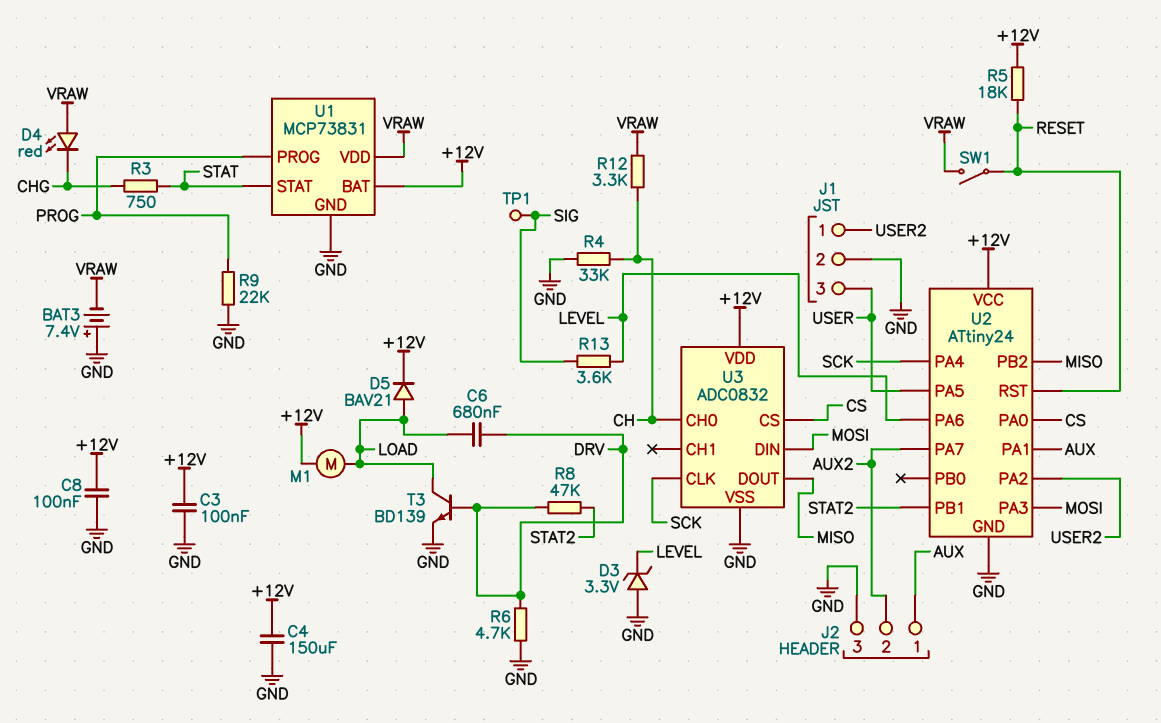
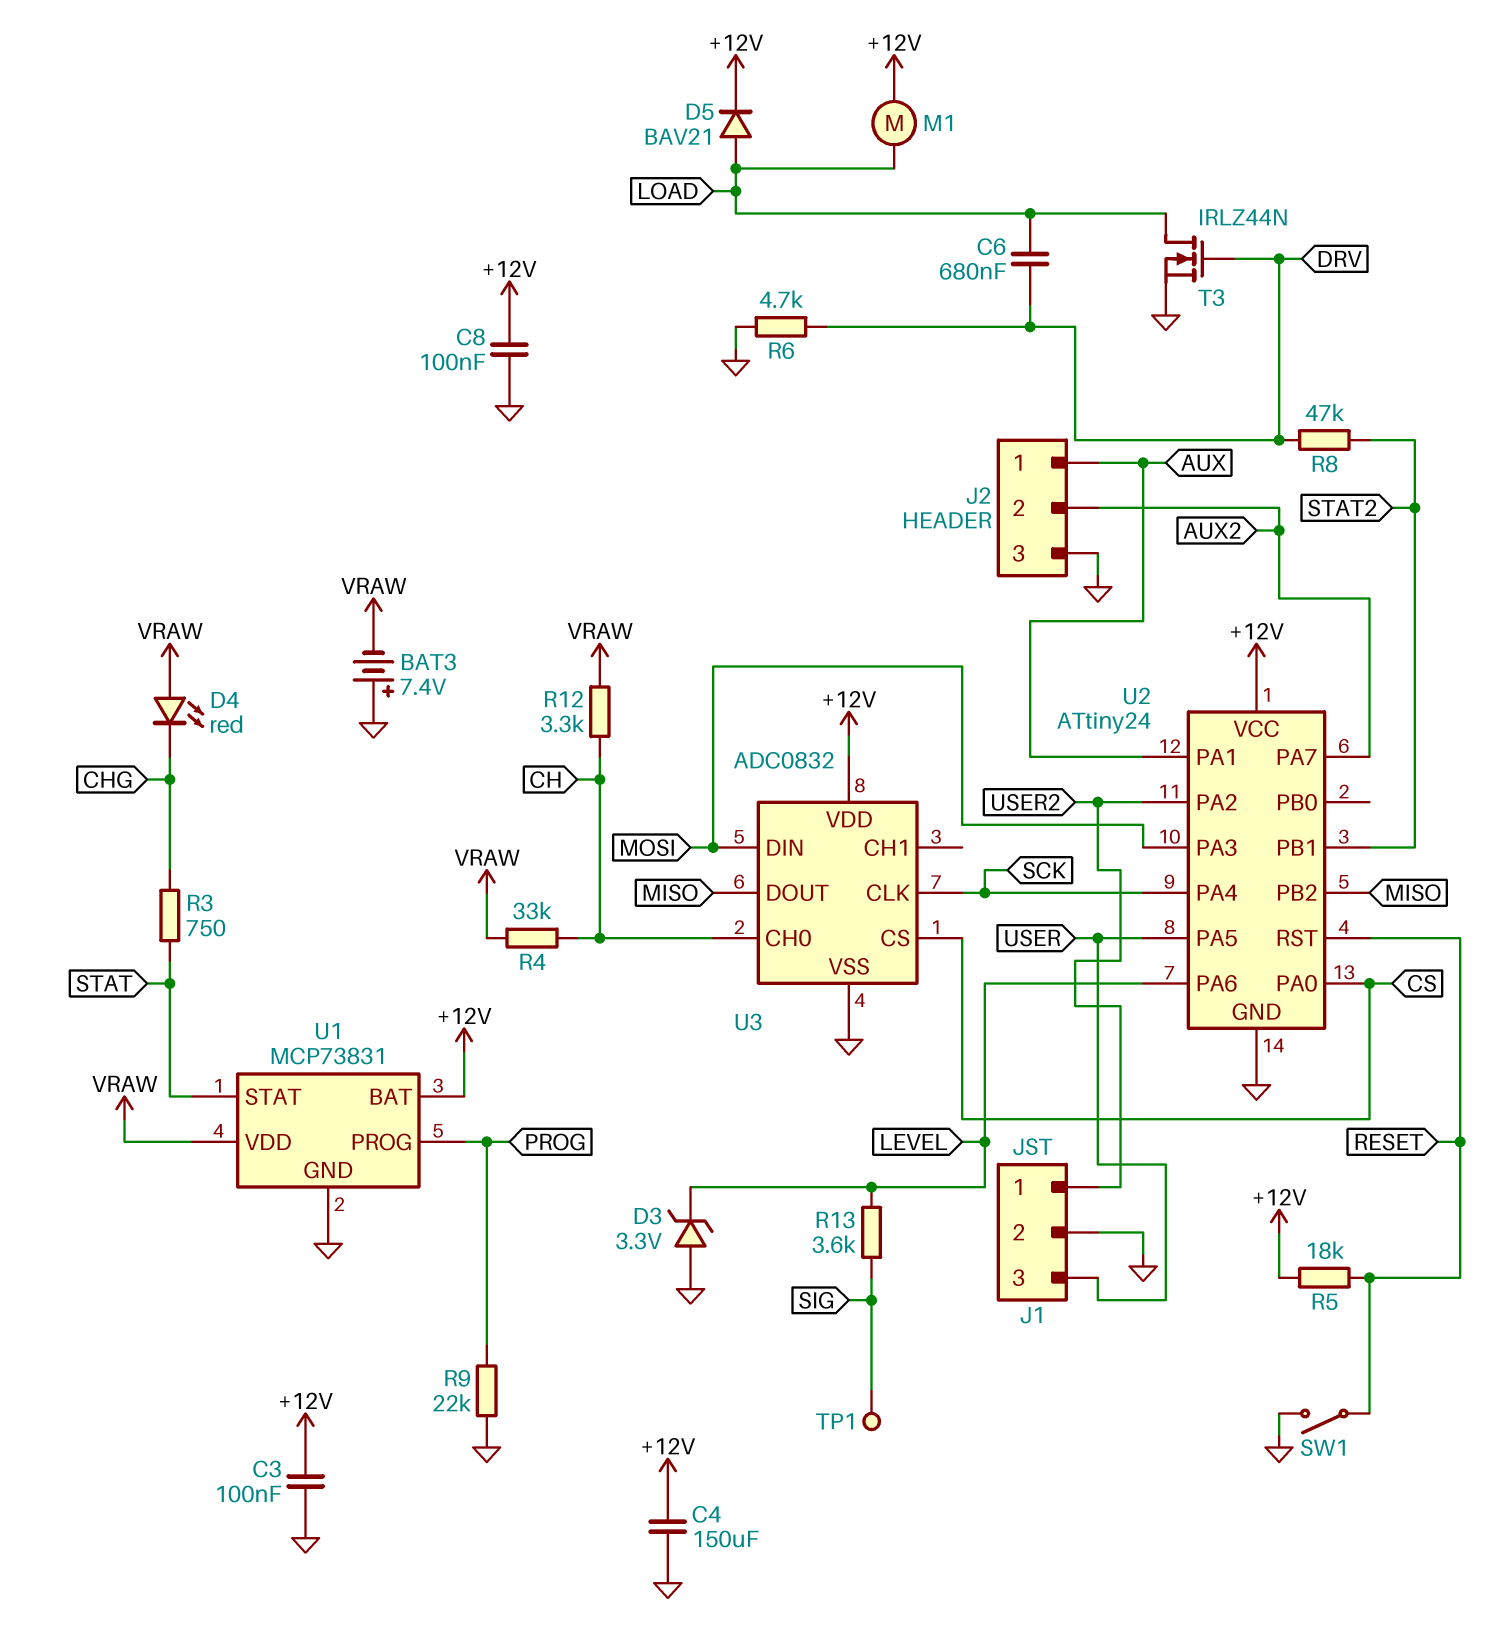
R4: 33k (CH, GND) -> 33k (CH, VRAW)
SW1: switch (RESET, VRAW) -> switch (GND, RESET)
T3: NPN BD139 (B DRV, C LOAD, E GND) -> NMOS IRLZ44N (G DRV, D LOAD, S GND)

